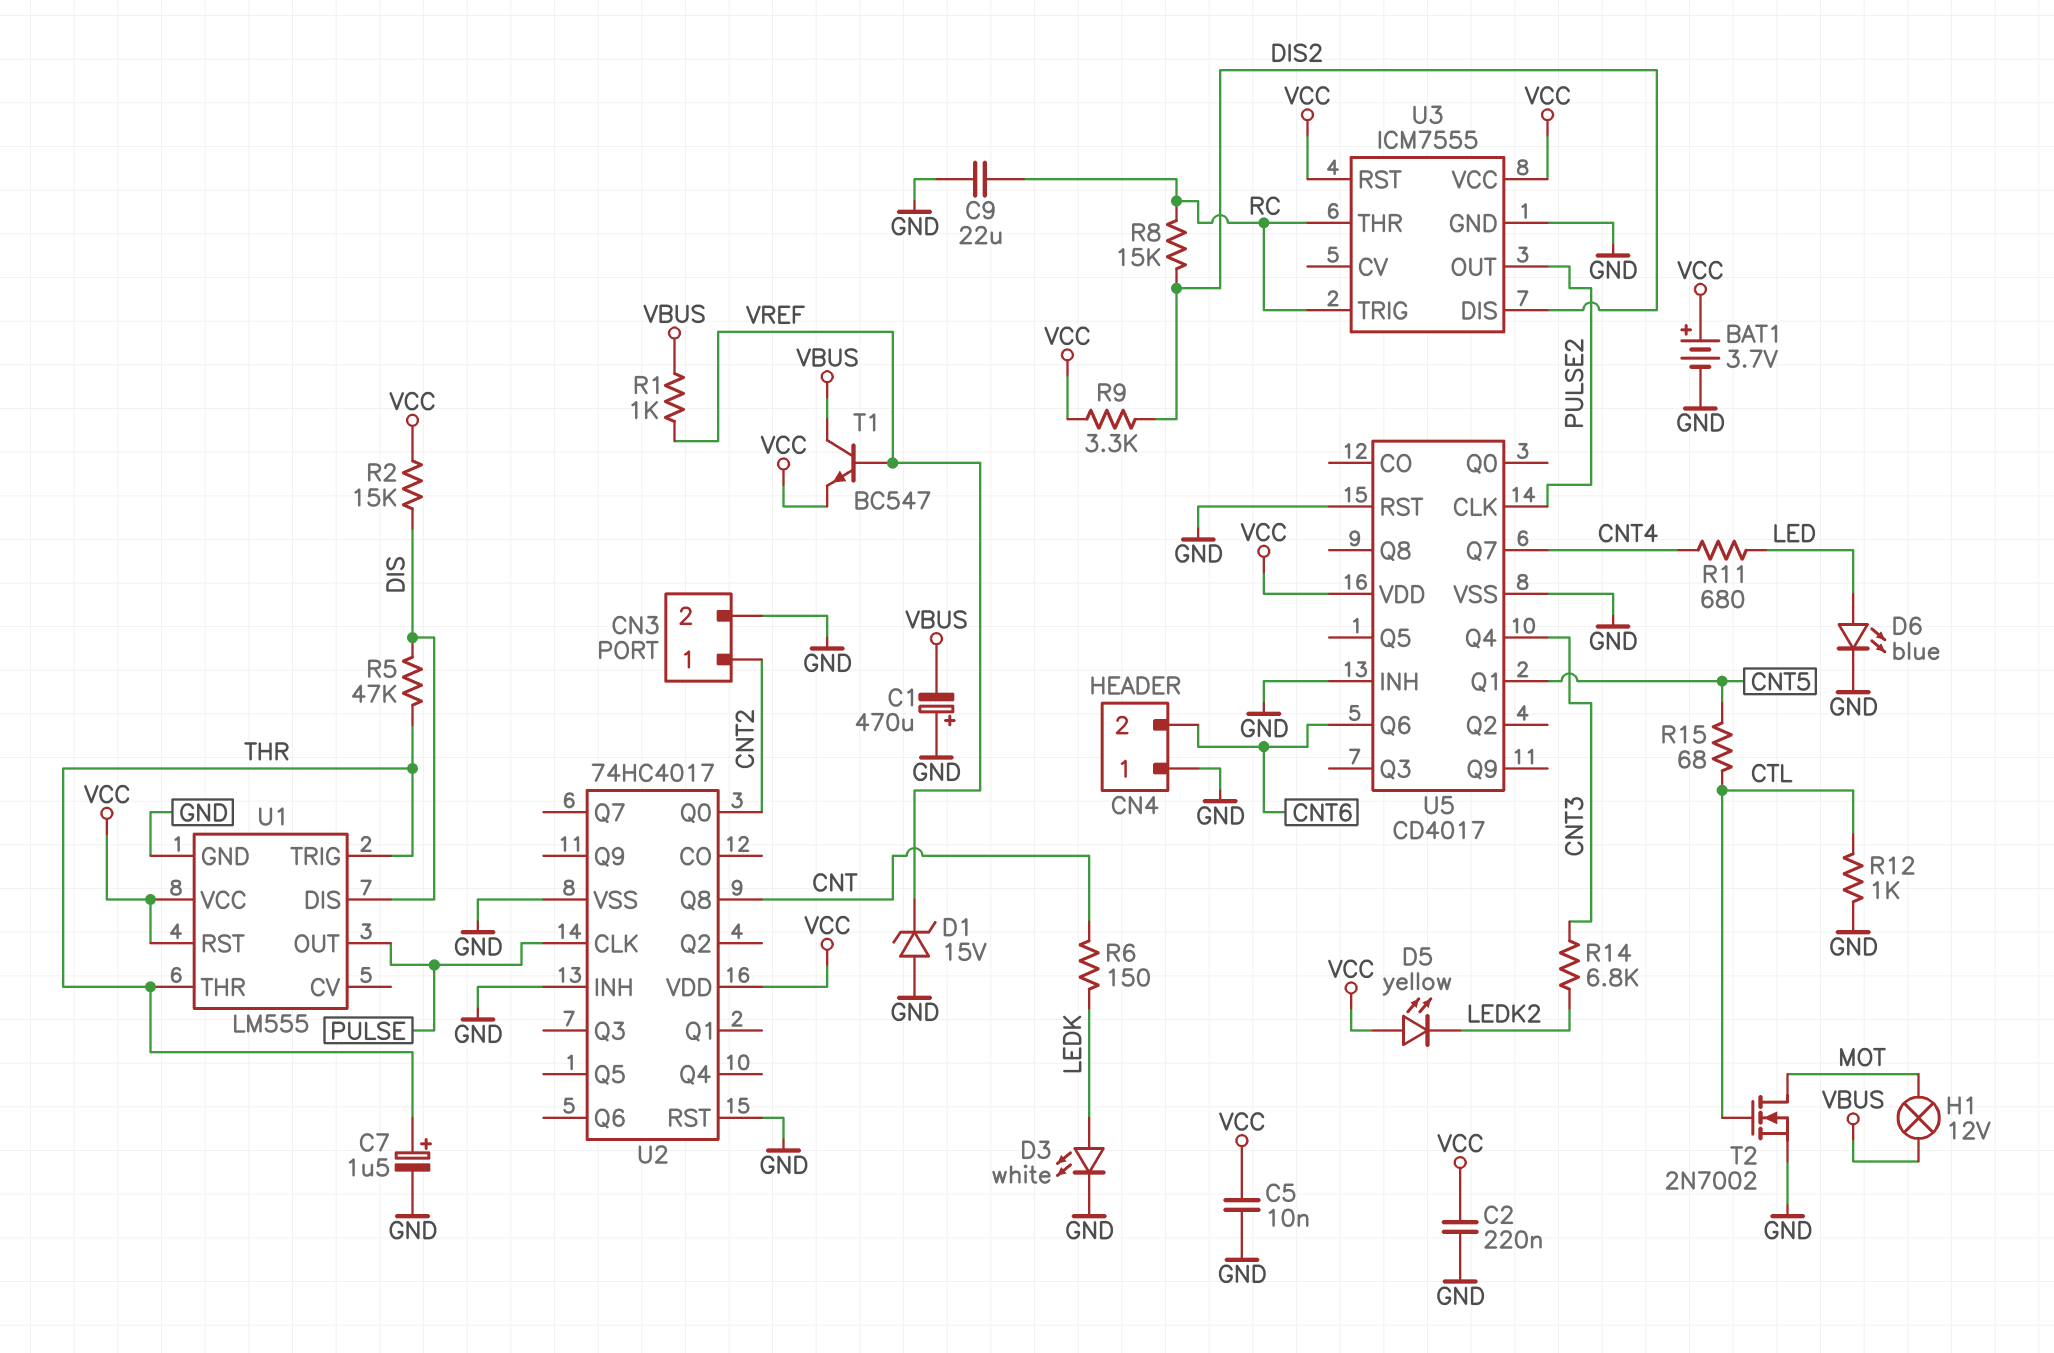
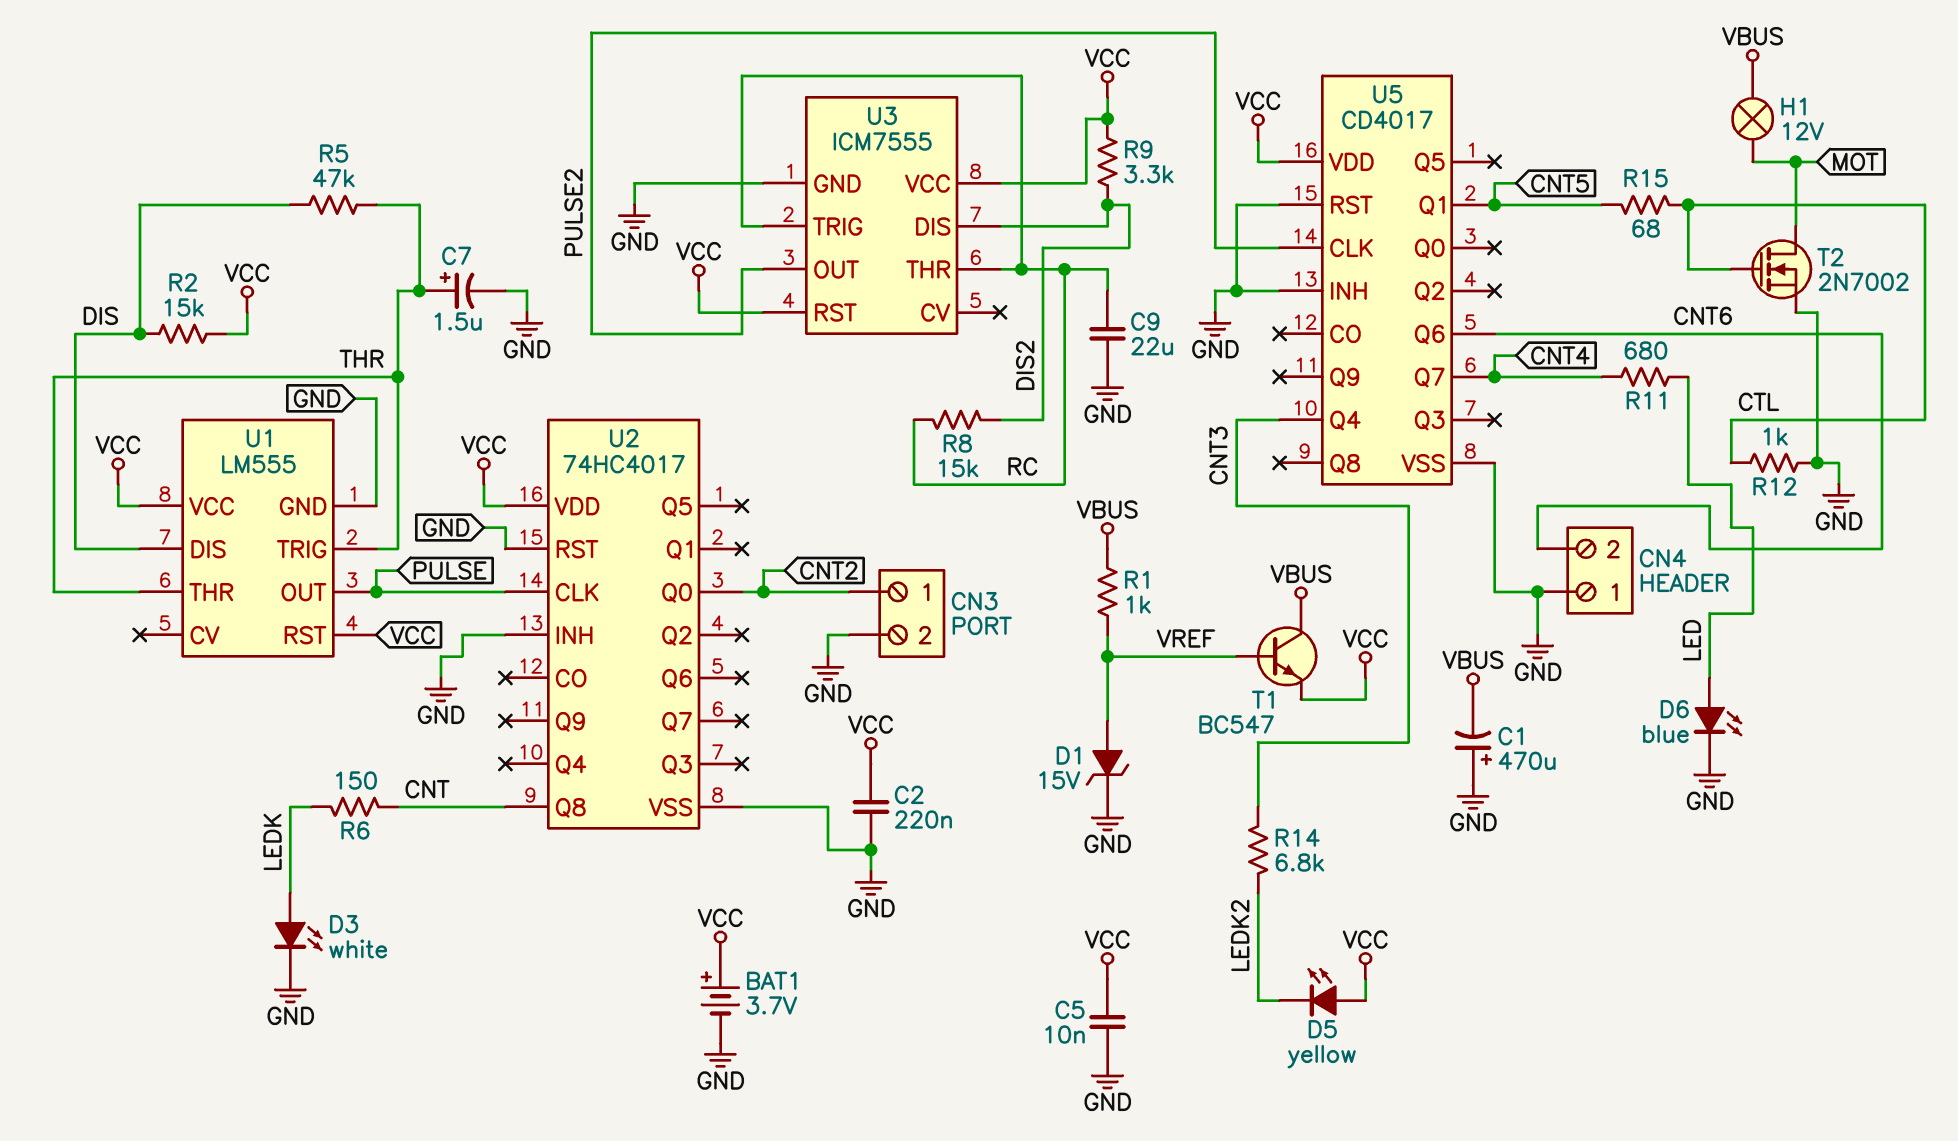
D1: zener 15V (A GND, K VREF) -> zener 15V (A VREF, K GND)

